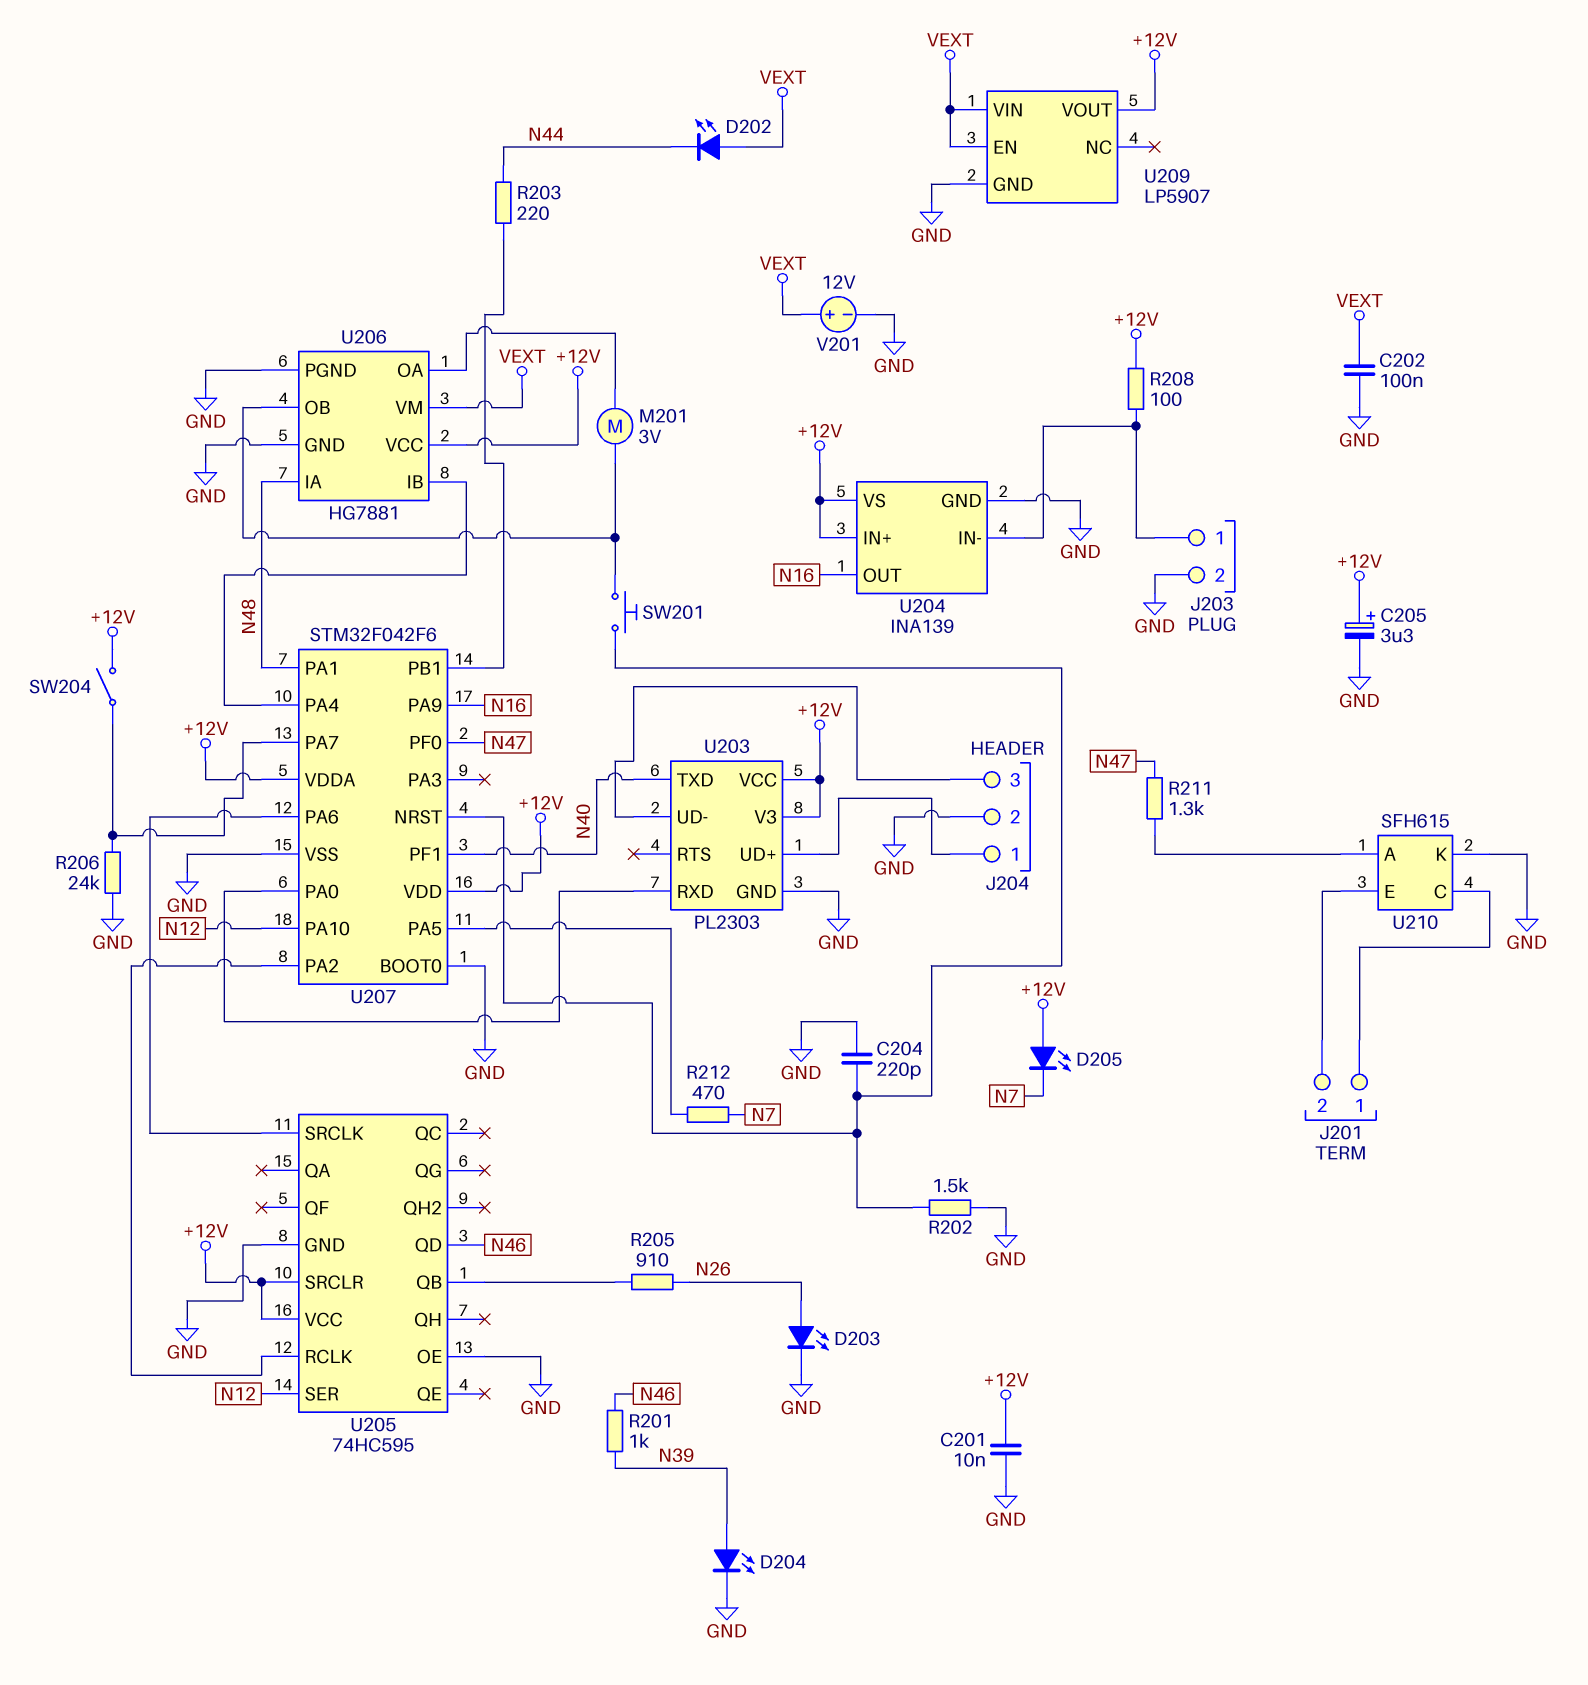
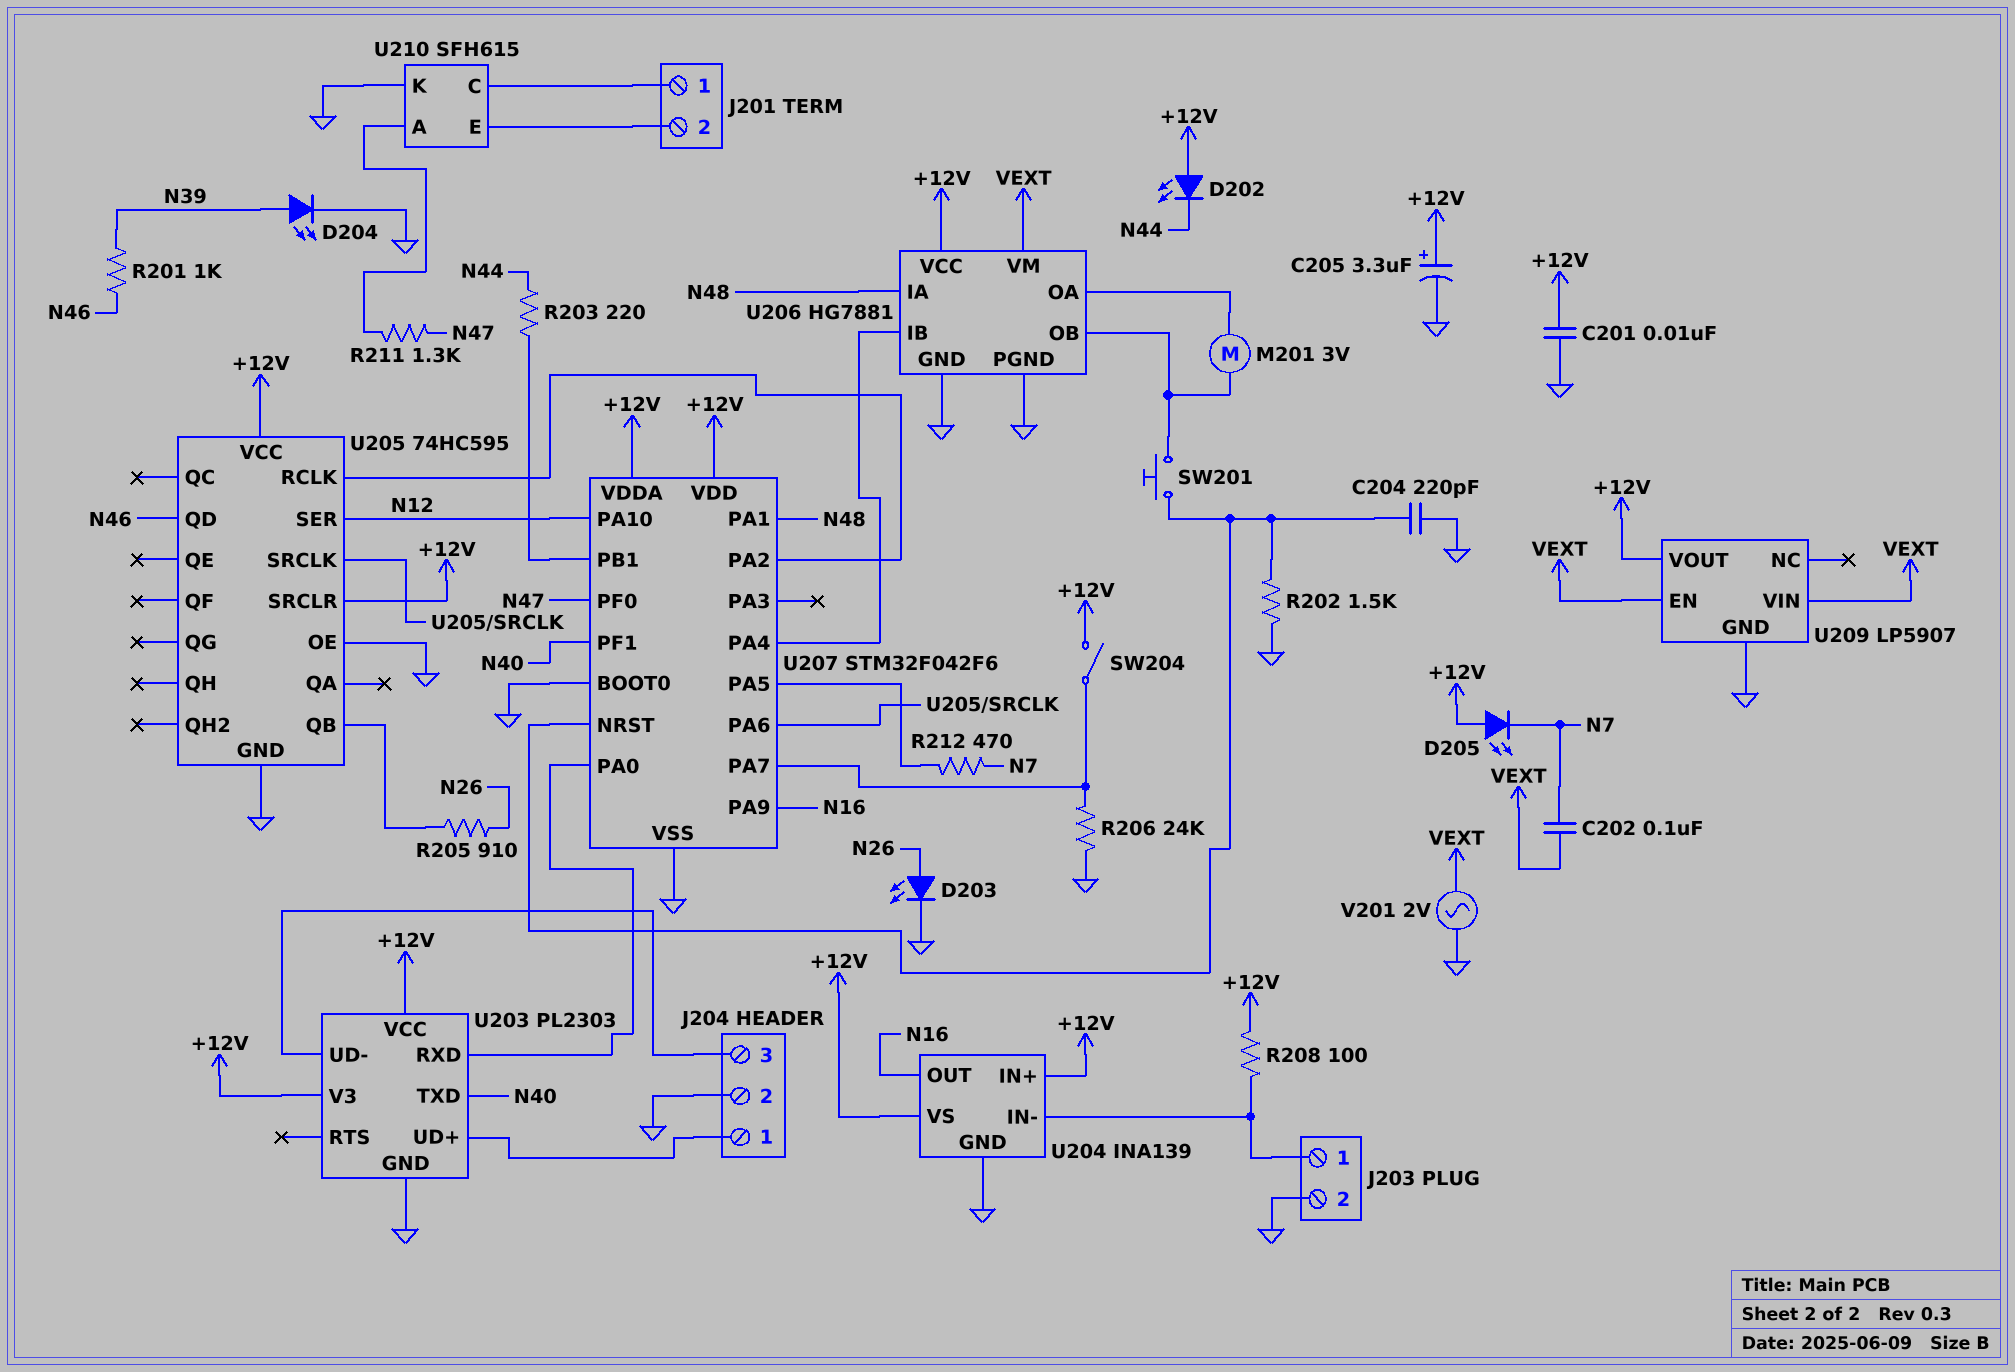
C202: 100nF (GND, VEXT) -> 100nF (N7, VEXT)
D202: LED (A VEXT, K N44) -> LED (A +12V, K N44)
V201: 12V (plus VEXT, minus GND) -> AC 2V (GND, VEXT)

